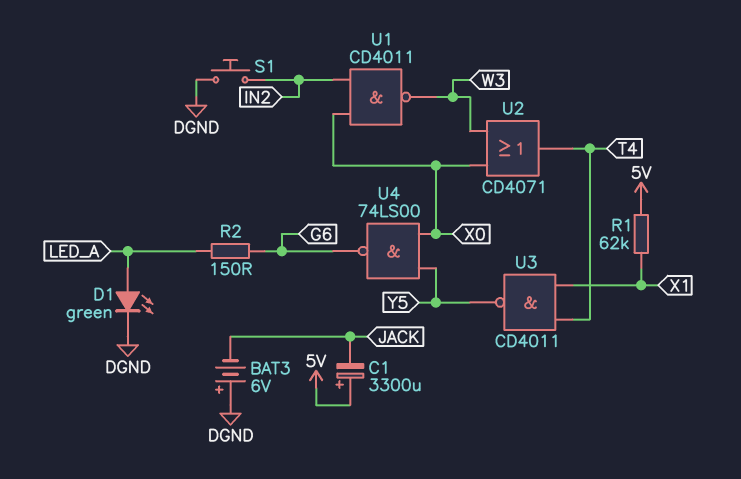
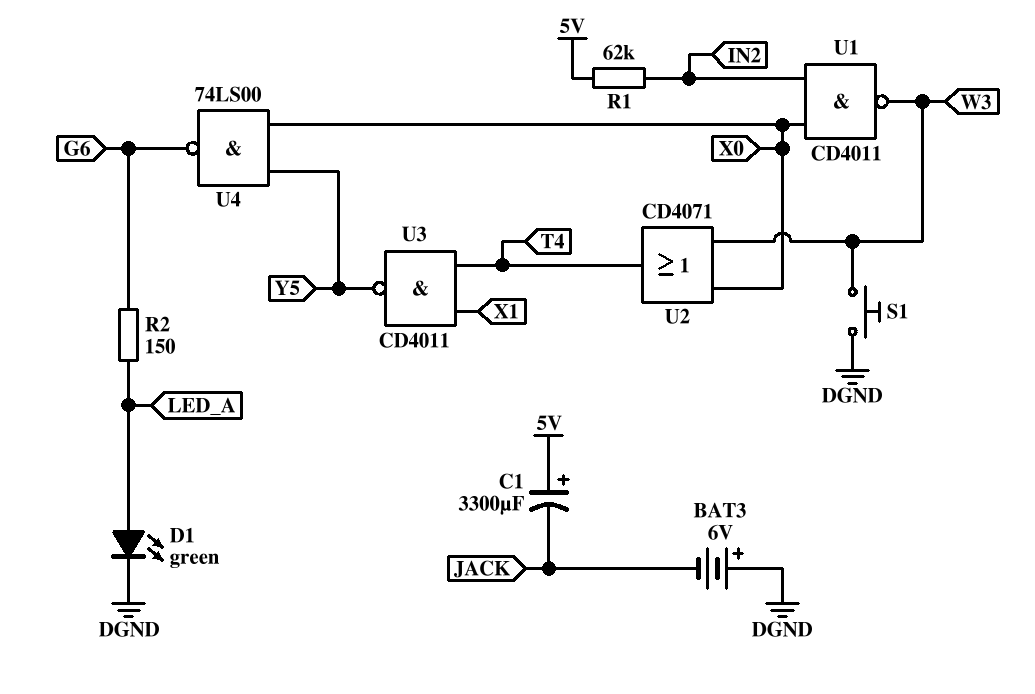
R1: 62k (5V, X1) -> 62k (5V, IN2)
S1: button (DGND, IN2) -> button (DGND, W3)

